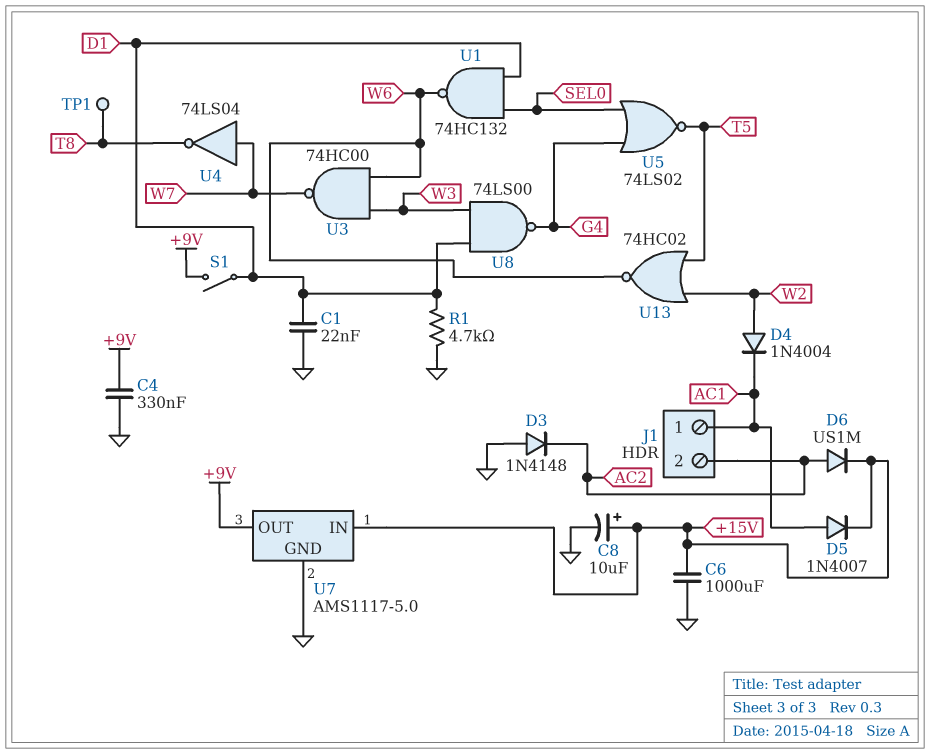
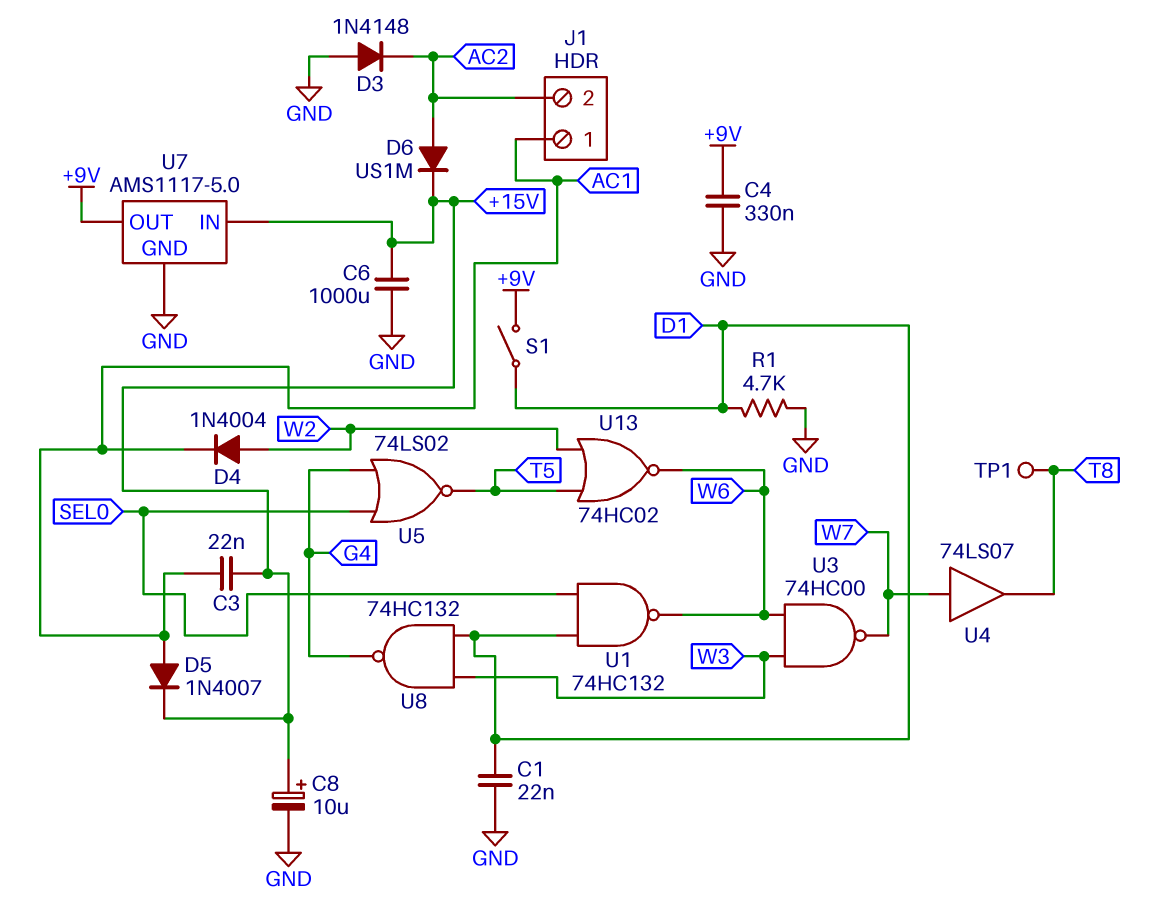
C3: none -> 22nF (+15V, AC1)
U4: NOT 74LS04 (in W7, out T8) -> buffer 74LS07 (in W7, out T8)
U8: NAND 74LS00 (in D1, in W3, out G4) -> NAND 74HC132 (in D1, in W3, out G4)

